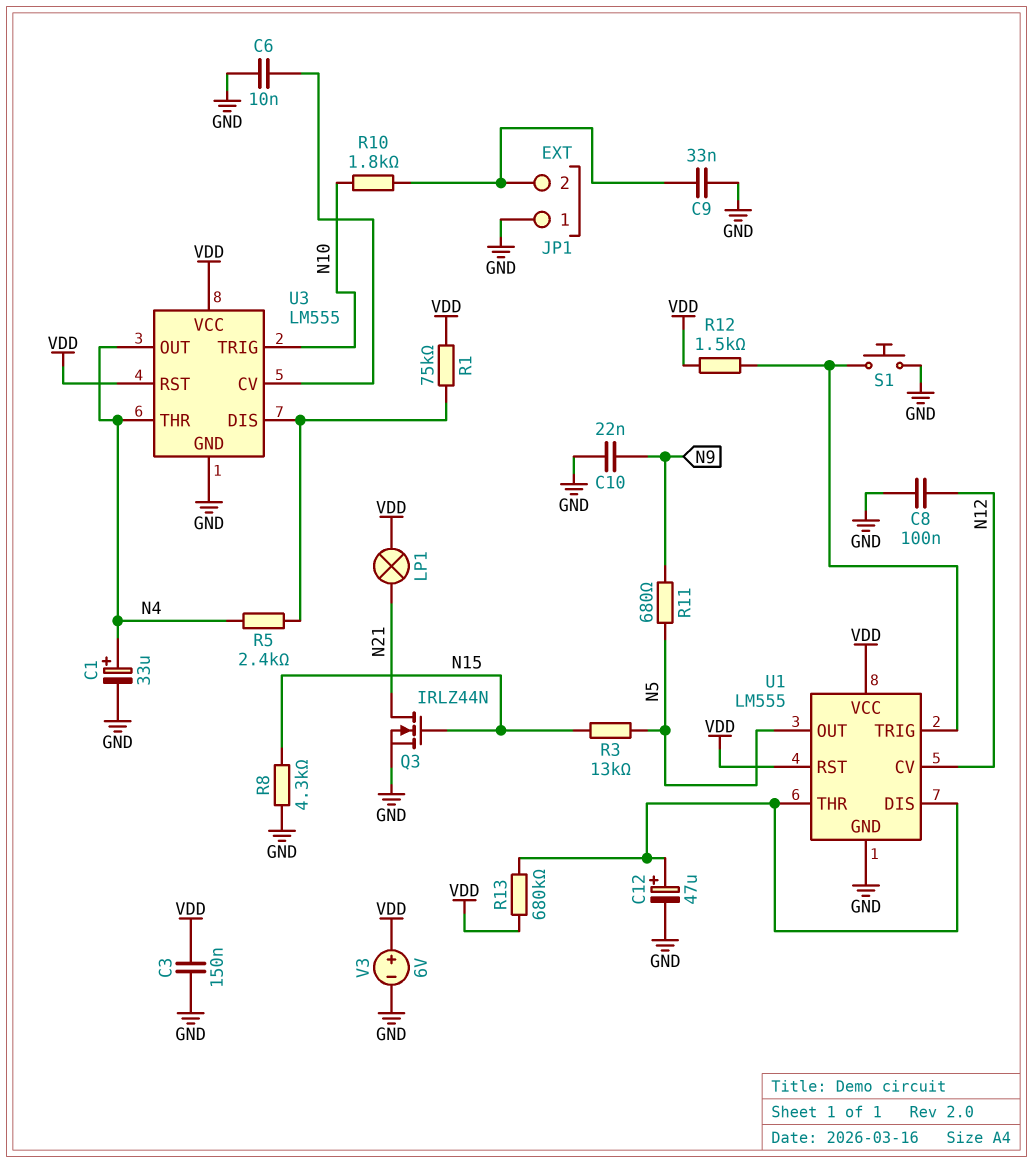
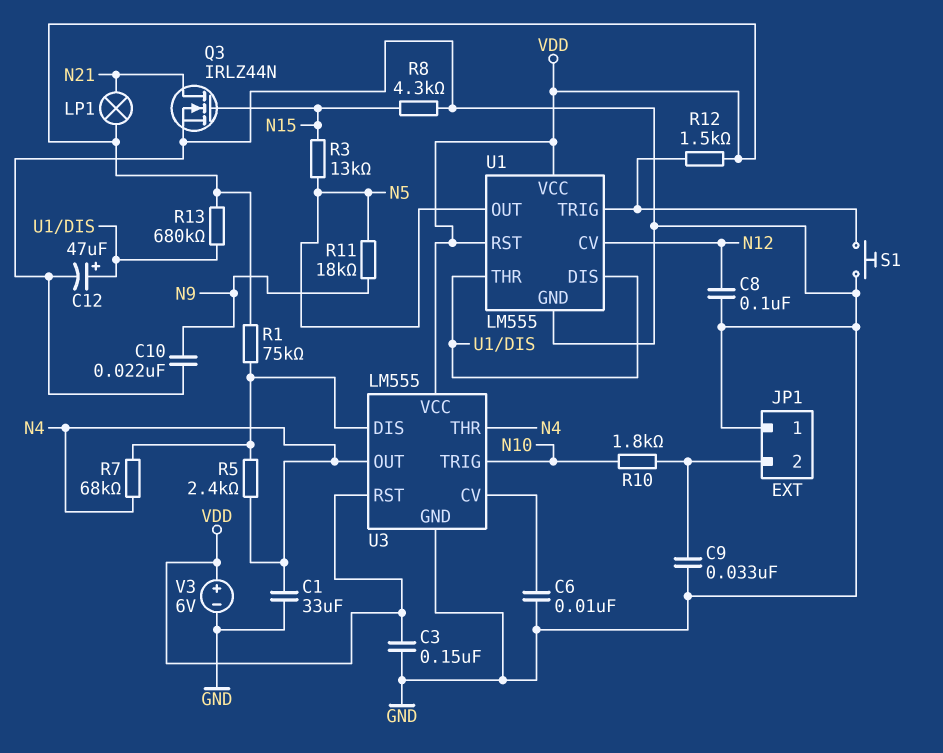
C1: 33uF (plus N4, minus GND) -> 33uF (GND, N4)
R7: none -> 68k (N4, U3/DIS)
R11: 680 (N5, N9) -> 18k (N5, N9)

